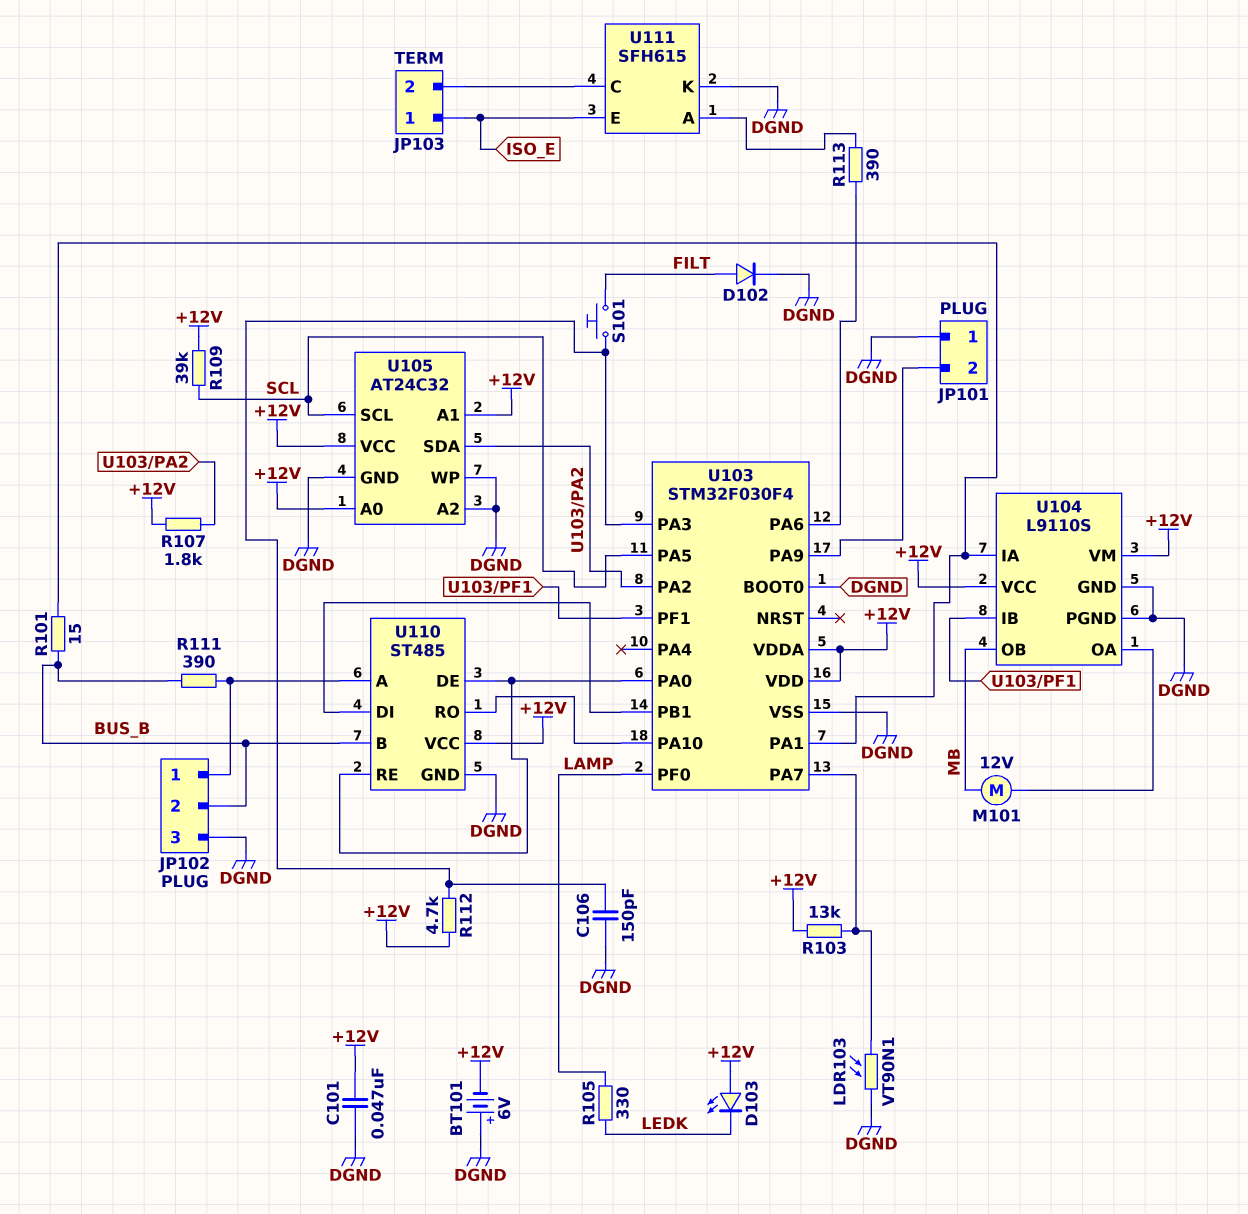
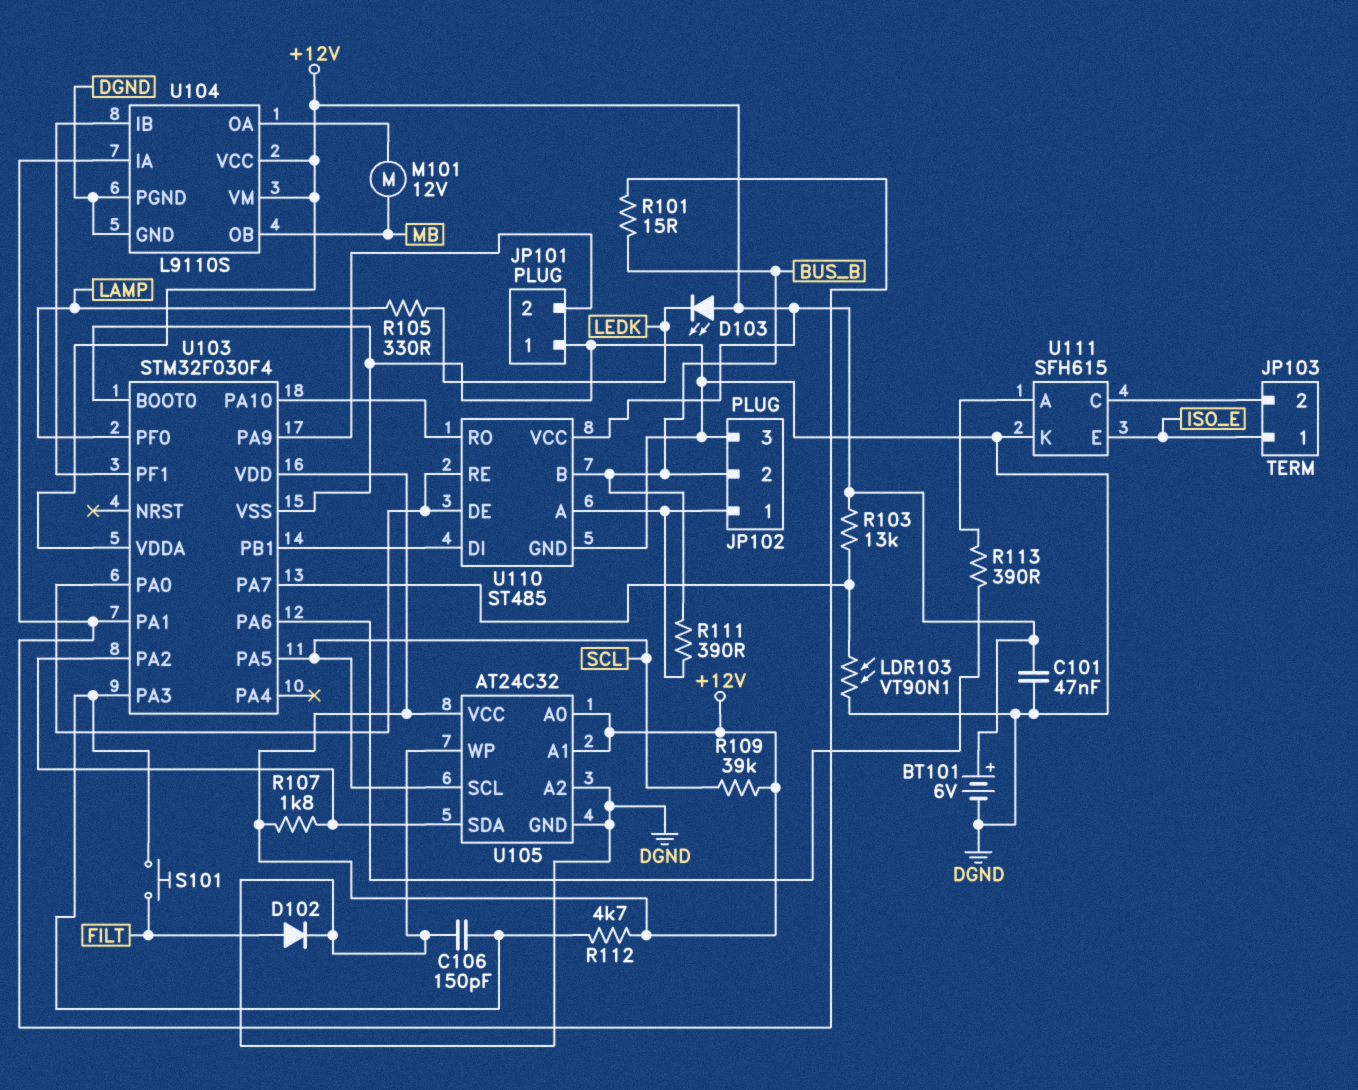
BT101: 6V (plus DGND, minus +12V) -> 6V (plus +12V, minus DGND)

